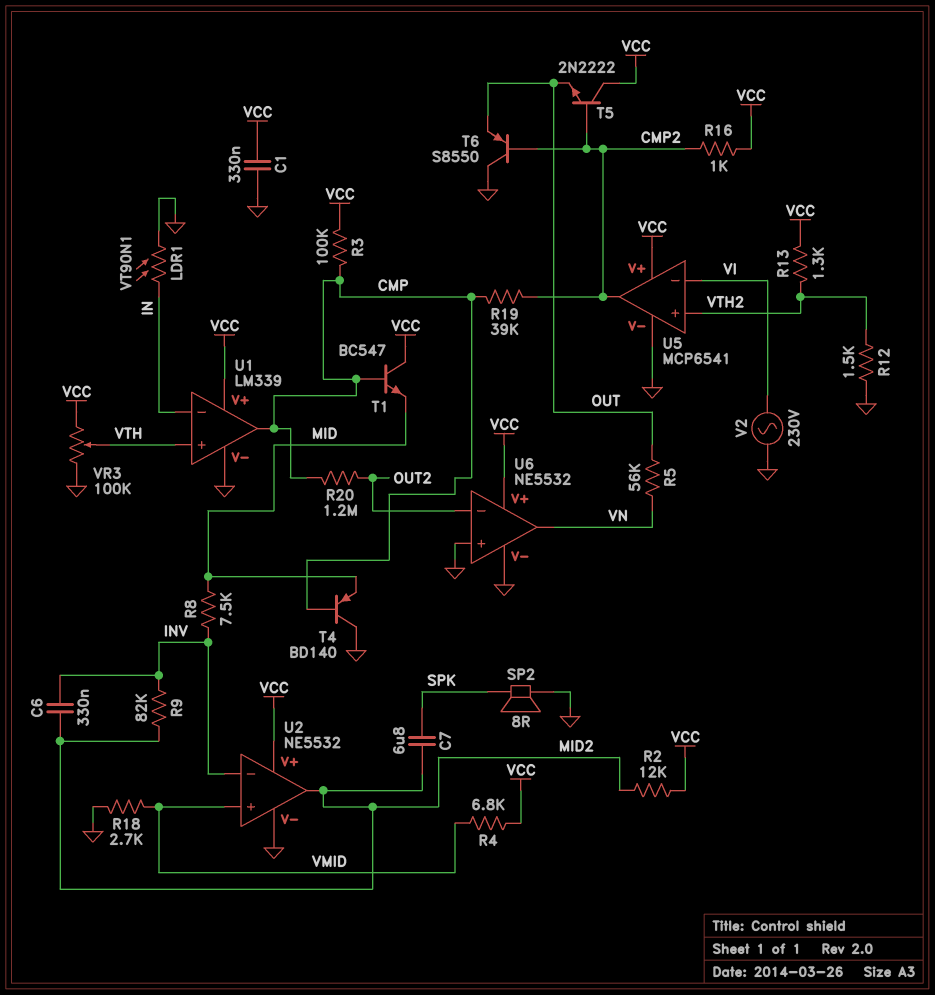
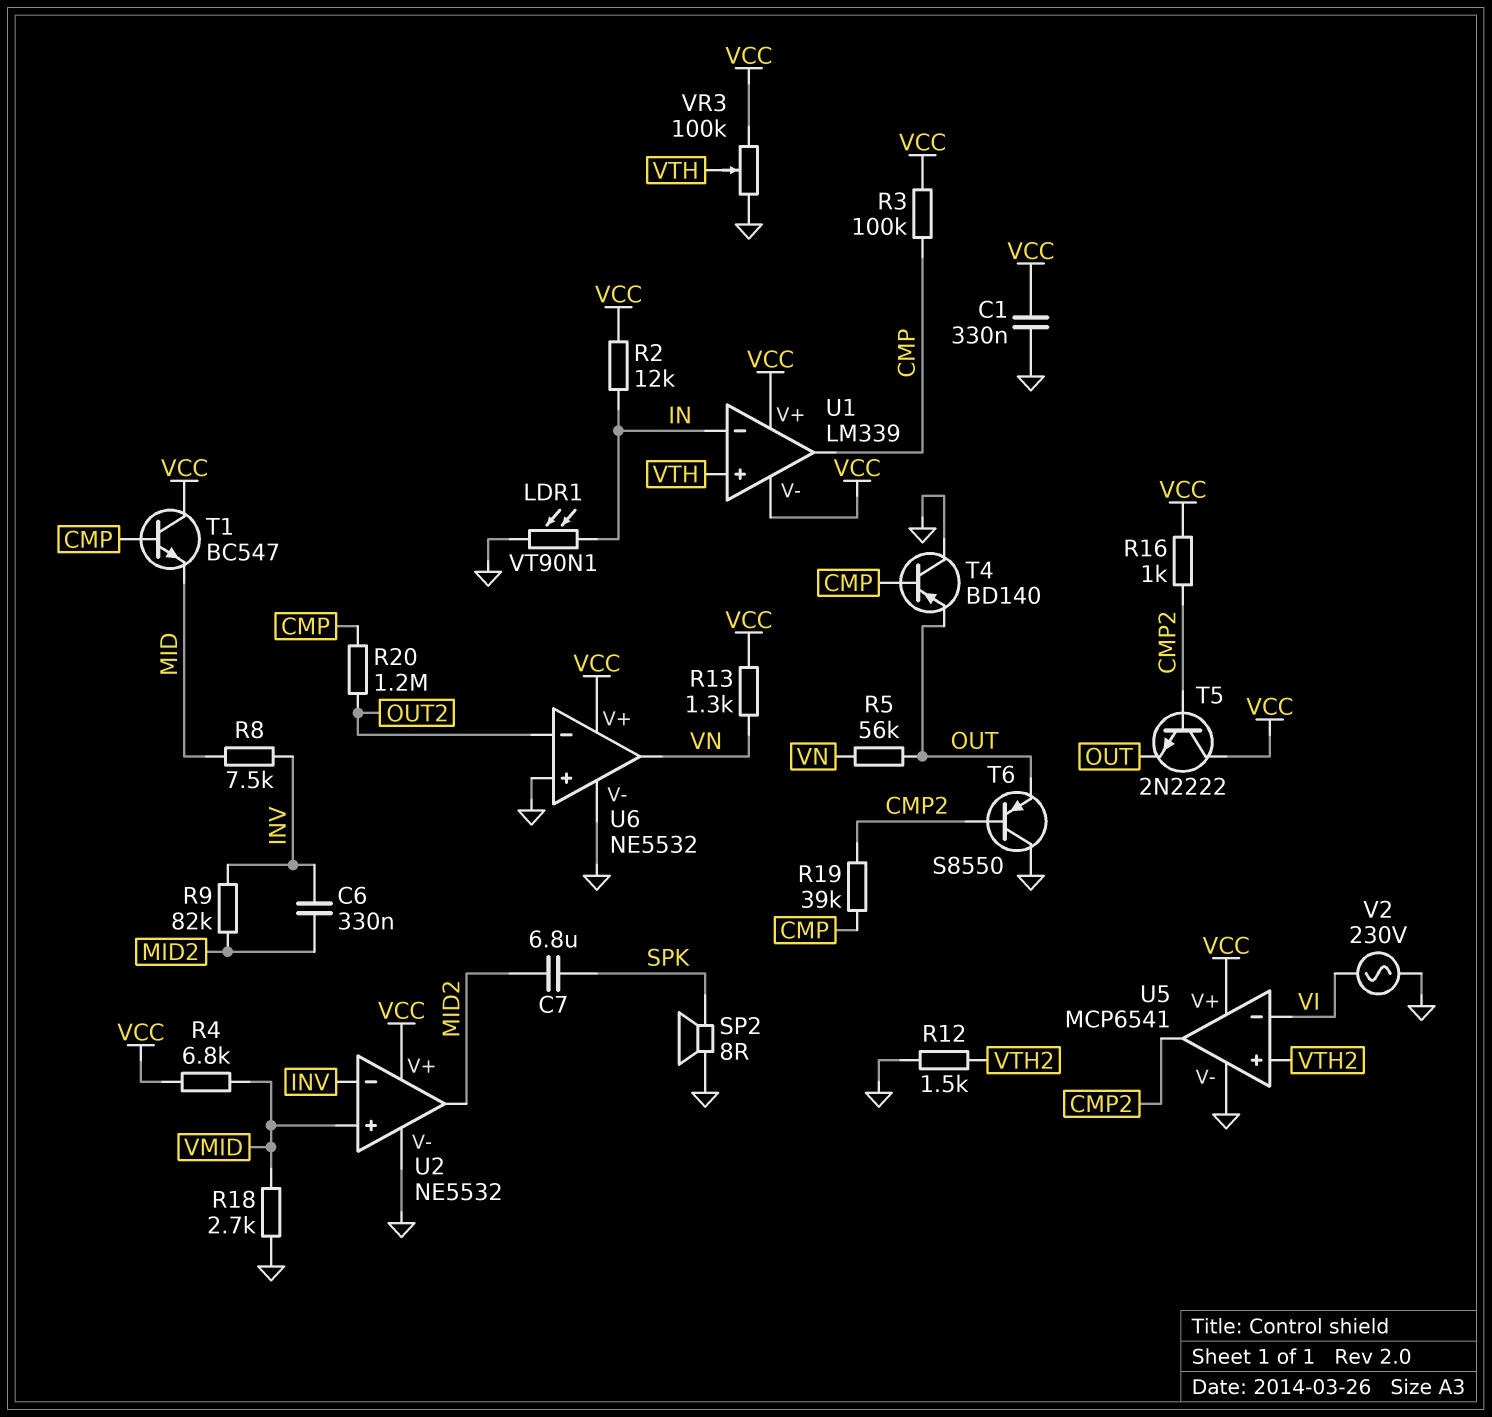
R2: 12k (MID2, VCC) -> 12k (IN, VCC)
R13: 1.3k (VCC, VTH2) -> 1.3k (VCC, VN)
T4: PNP BD140 (B CMP, C GND, E MID) -> PNP BD140 (B CMP, C GND, E OUT)
U1 pin V-: GND -> VCC

